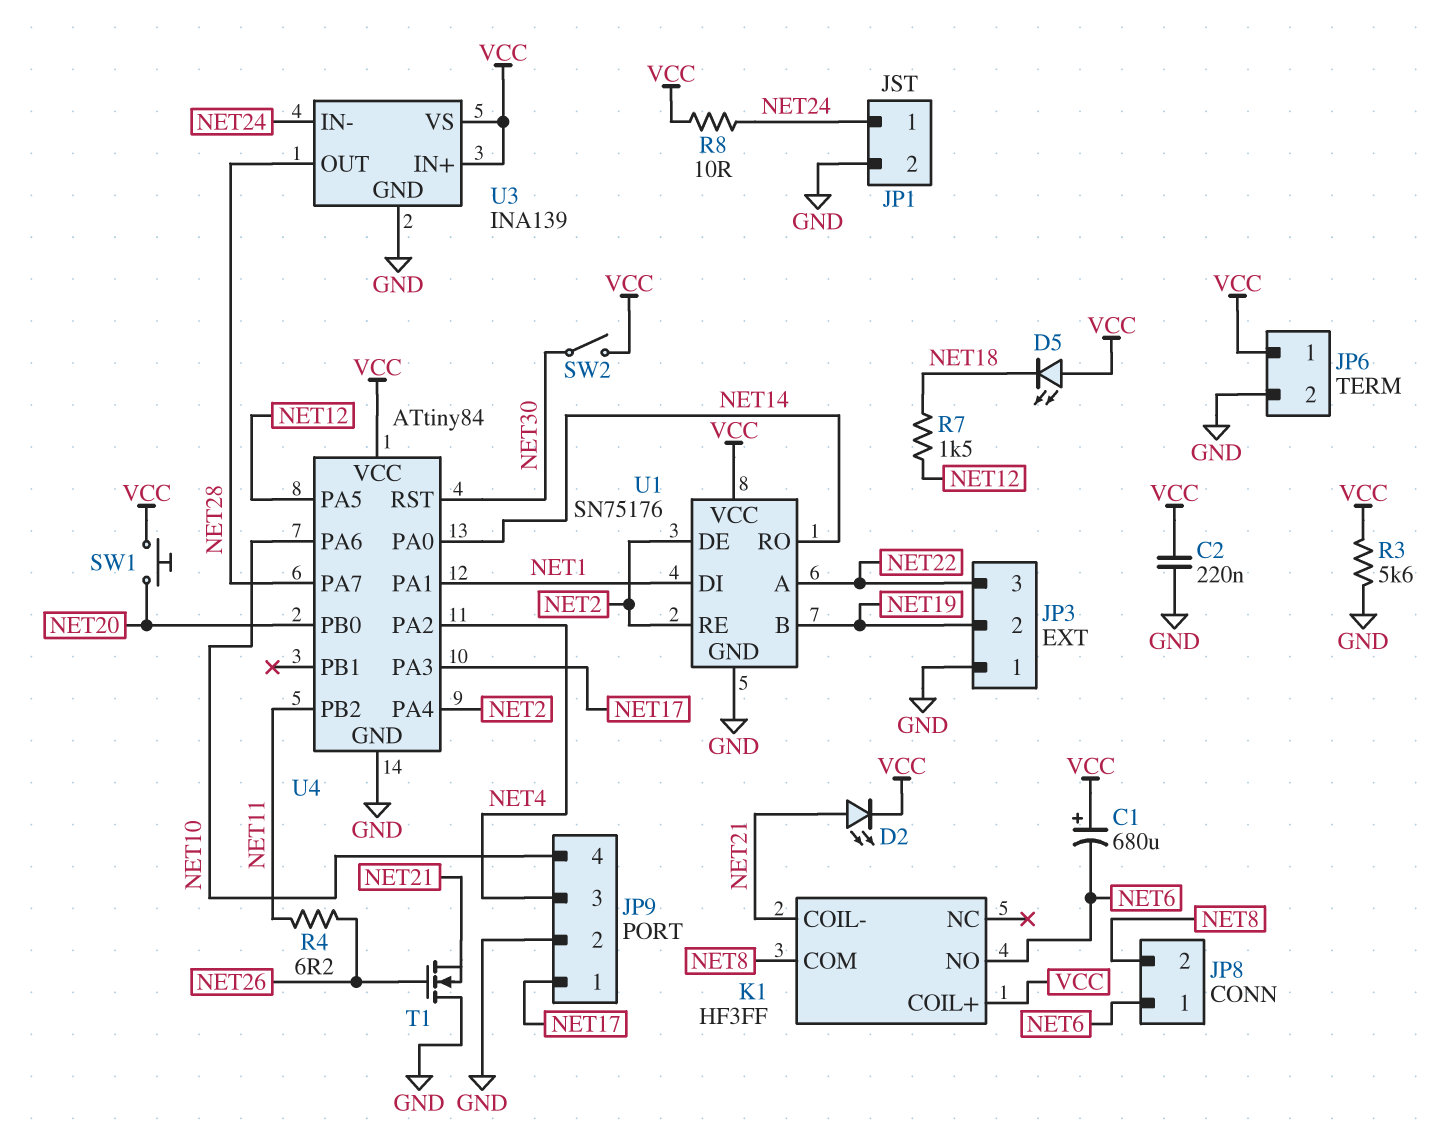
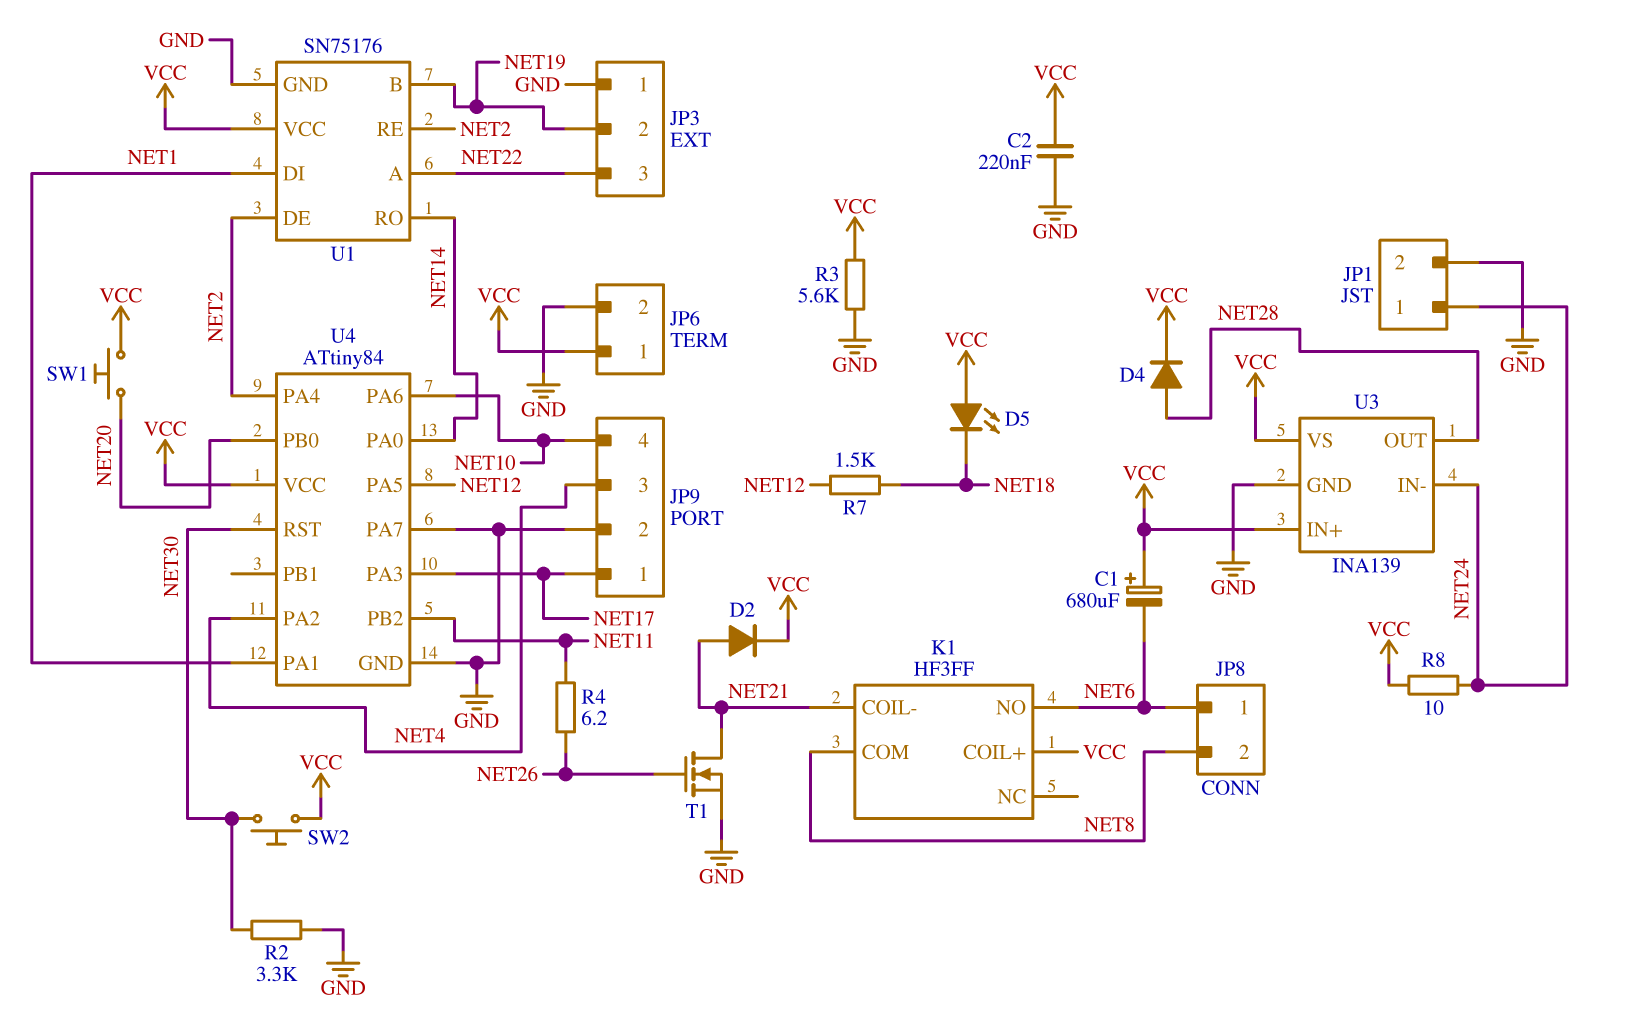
D2: LED (A NET21, K VCC) -> diode (A NET21, K VCC)
D4: none -> diode (A NET28, K VCC)
R2: none -> 3.3k (GND, NET30)
SW2: switch (NET30, VCC) -> button (NET30, VCC)
T1: NMOS (G NET26, D GND, S NET21) -> NMOS (G NET26, D NET21, S GND)
U4 pin PA7: NET28 -> GND

